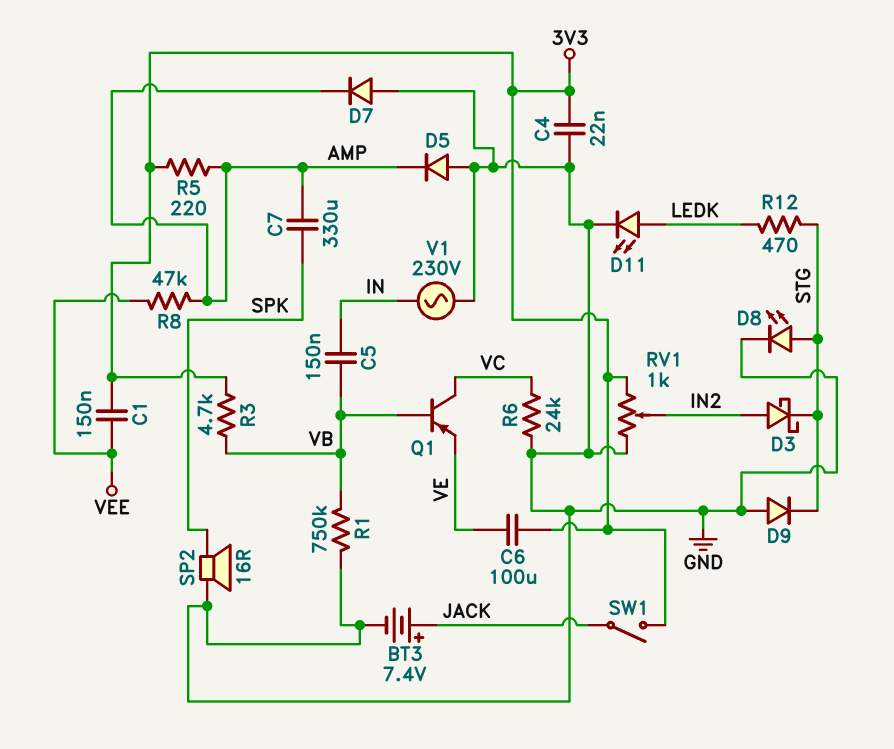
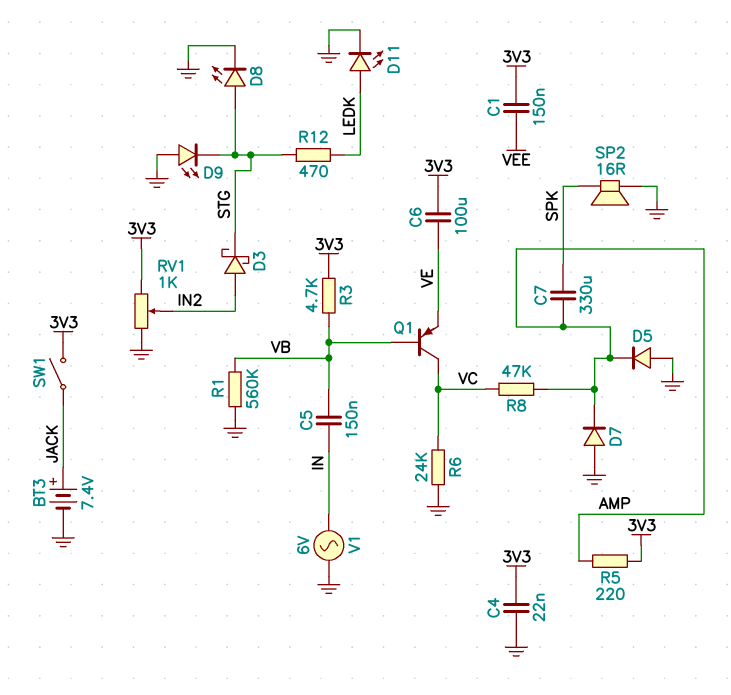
D9: diode (A GND, K STG) -> LED (A GND, K STG)
R1: 750k (GND, VB) -> 560k (GND, VB)
R8: 47k (AMP, VEE) -> 47k (AMP, VC)
V1: AC 230V (GND, IN) -> AC 6V (GND, IN)

